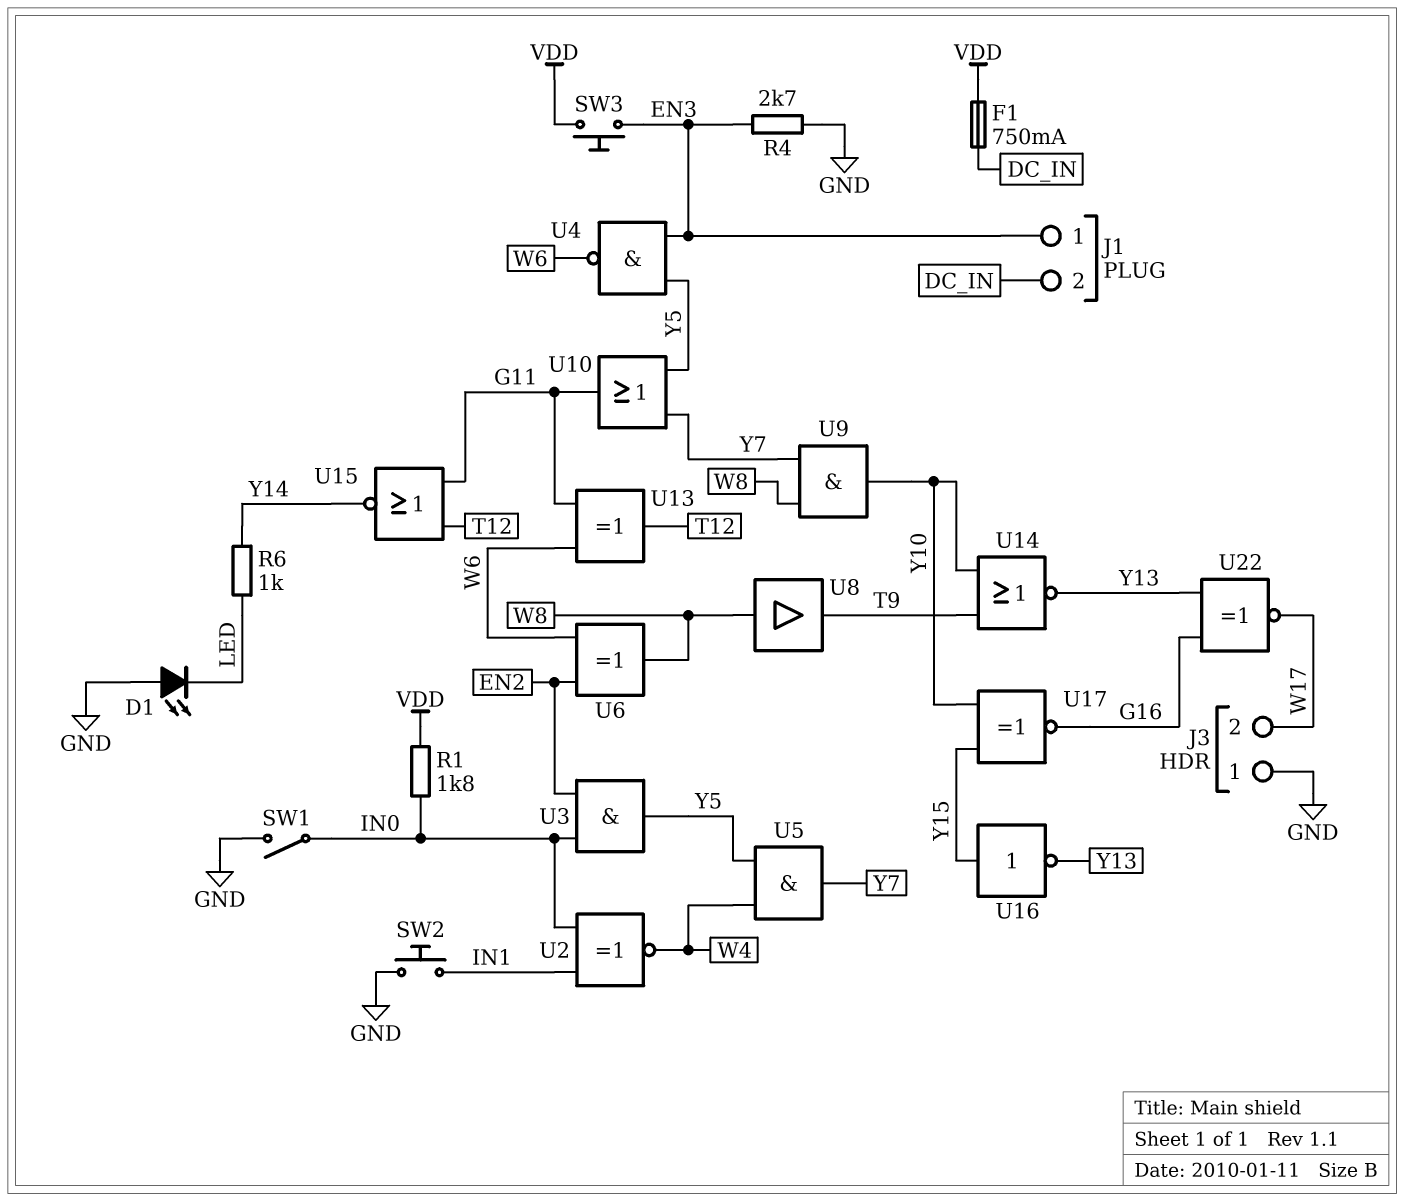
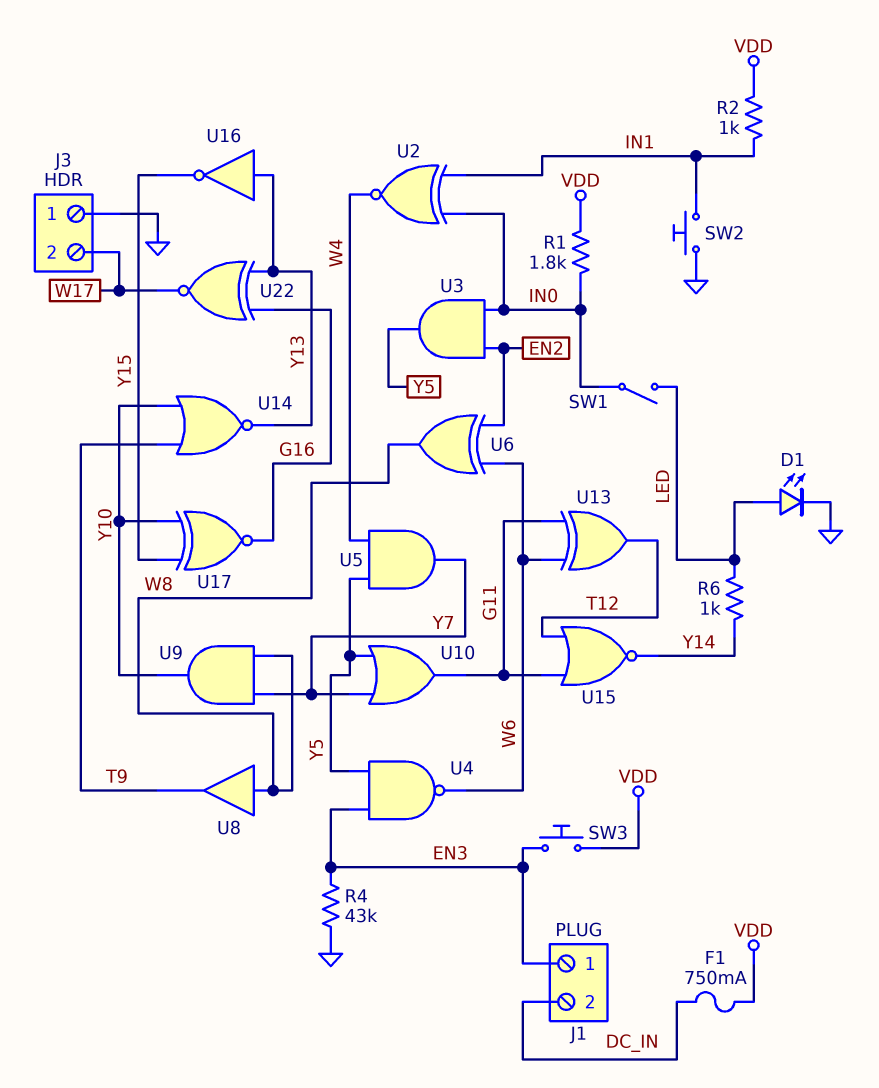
D1: LED (A GND, K LED) -> LED (A LED, K GND)
R2: none -> 1k (IN1, VDD)
R4: 2.7k (EN3, GND) -> 43k (EN3, GND)
SW1: switch (GND, IN0) -> switch (IN0, LED)
U16: NOT (in Y15, out Y13) -> NOT (in Y13, out Y15)

